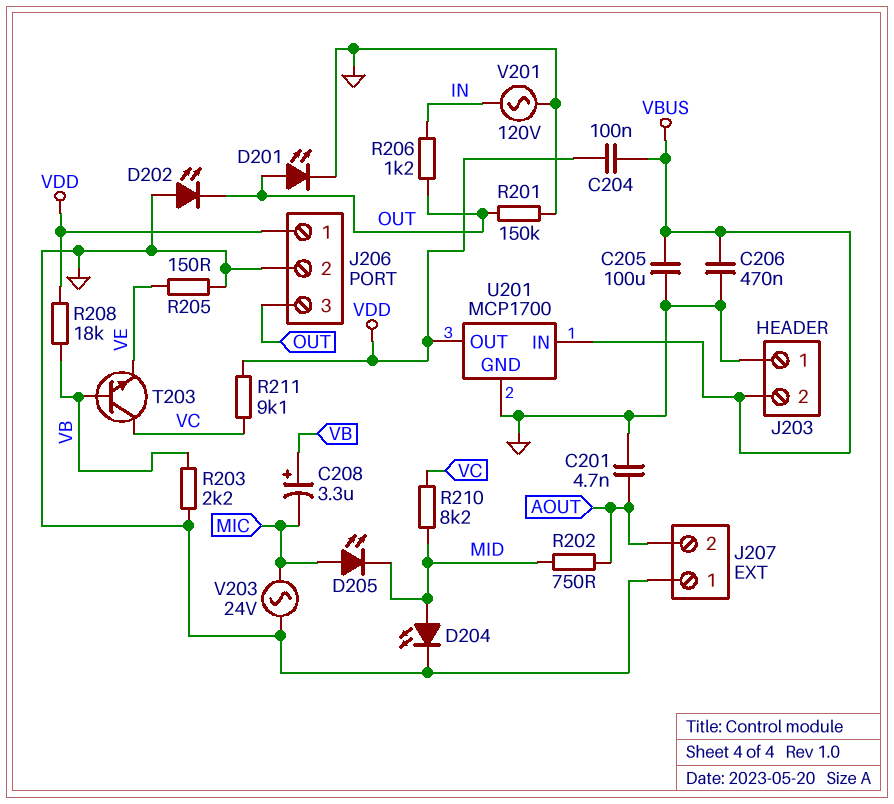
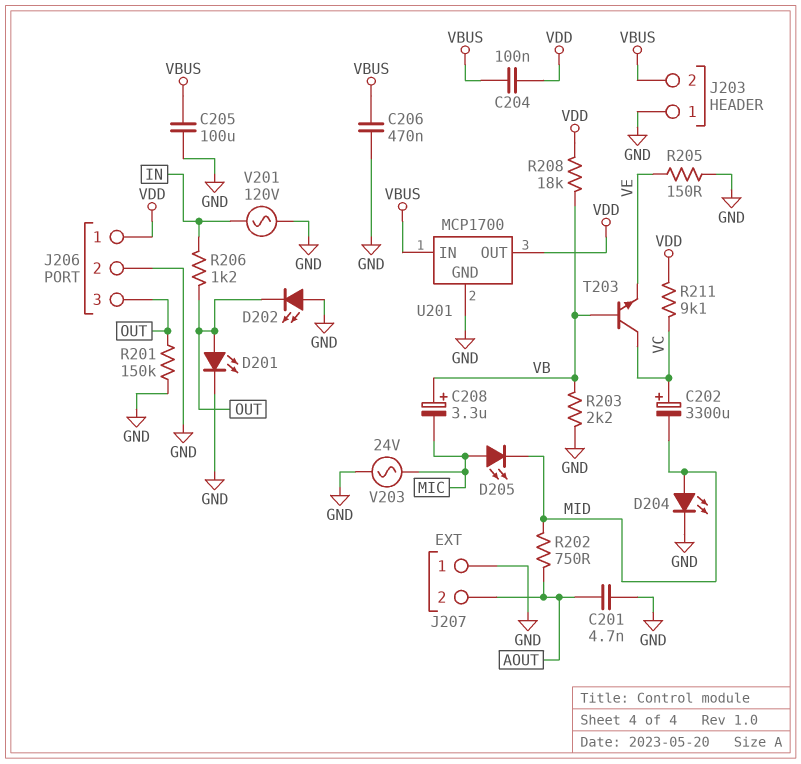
C202: none -> 3300uF (plus VC, minus MID)
R210: 8.2k (MID, VC) -> none

